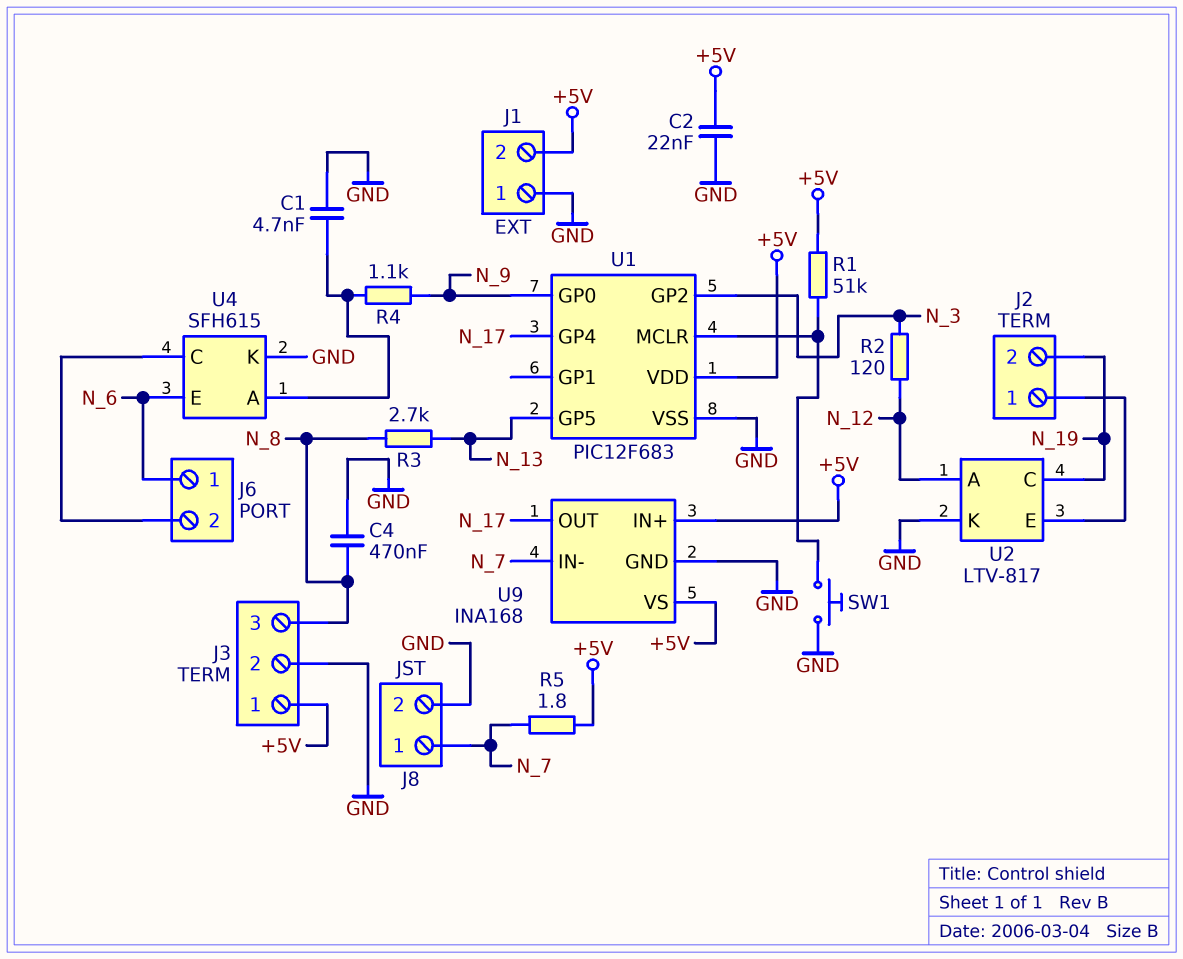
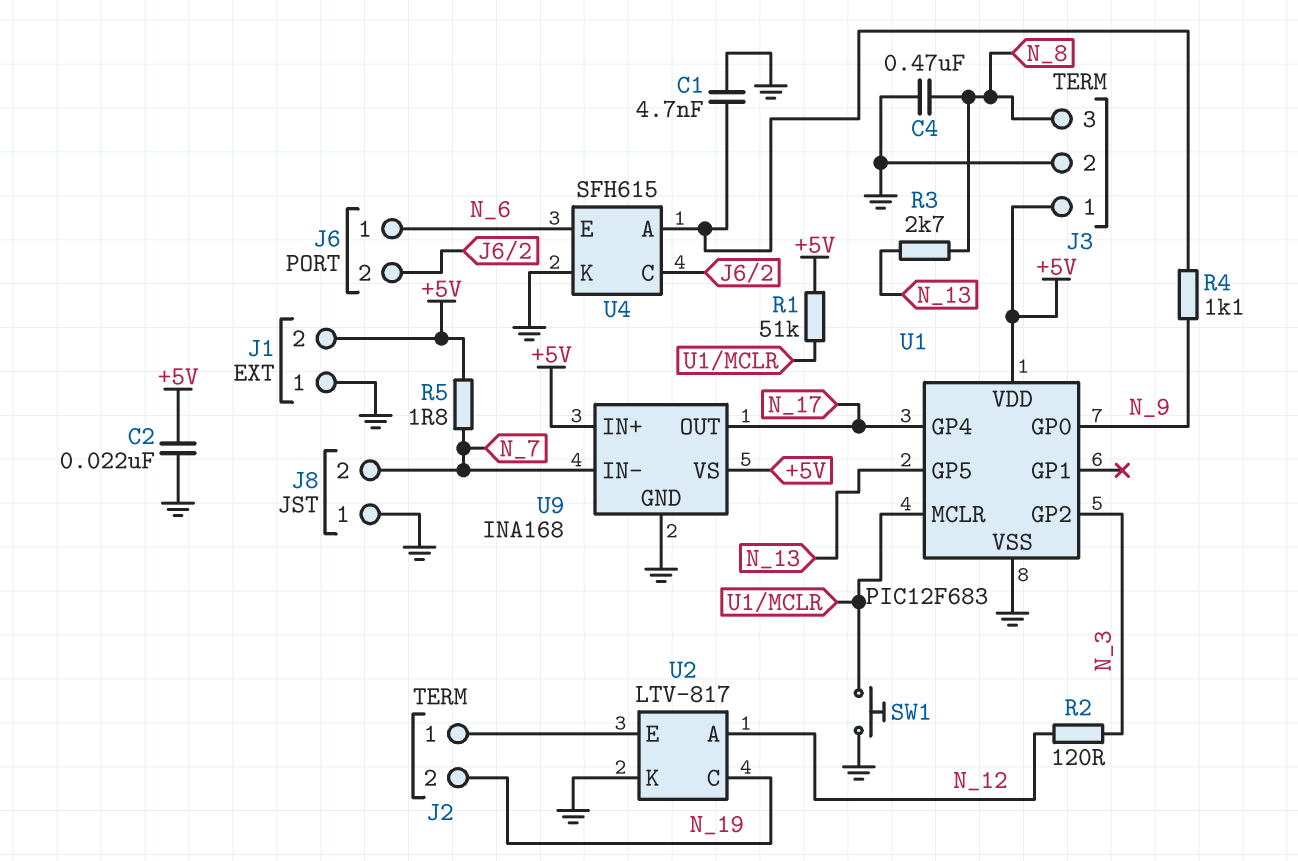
J8 pin 1: N_7 -> GND
J8 pin 2: GND -> N_7

